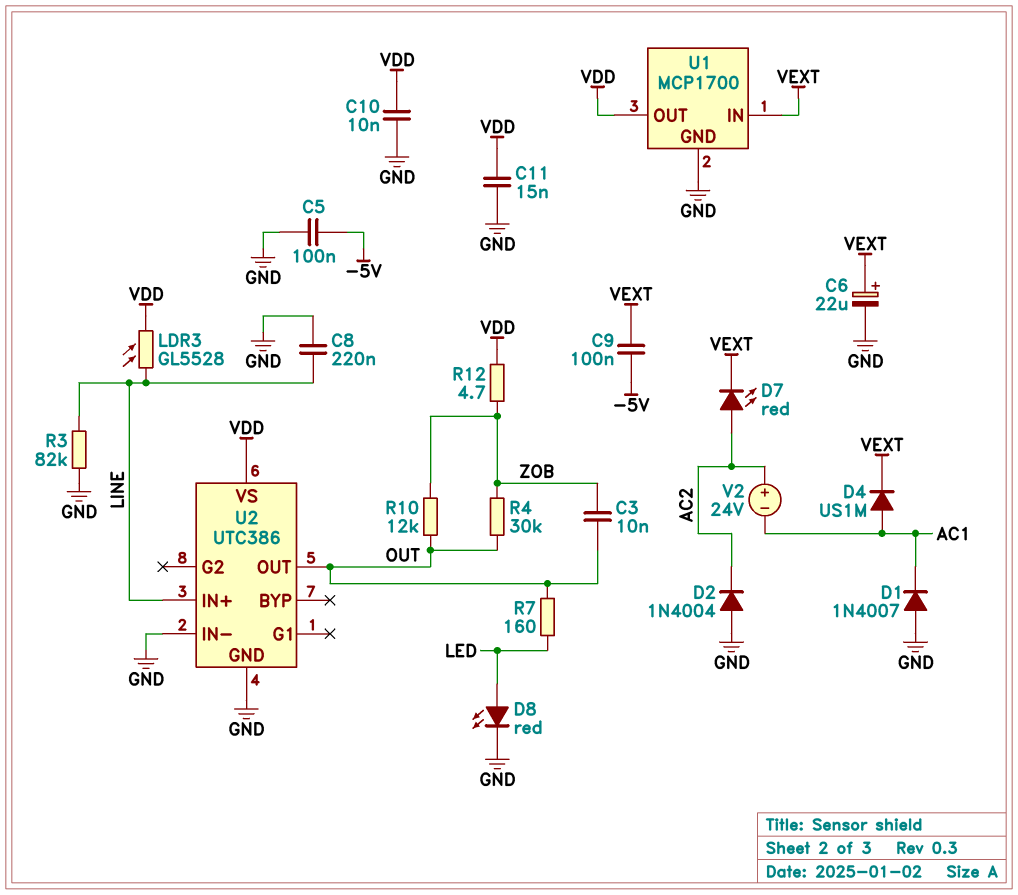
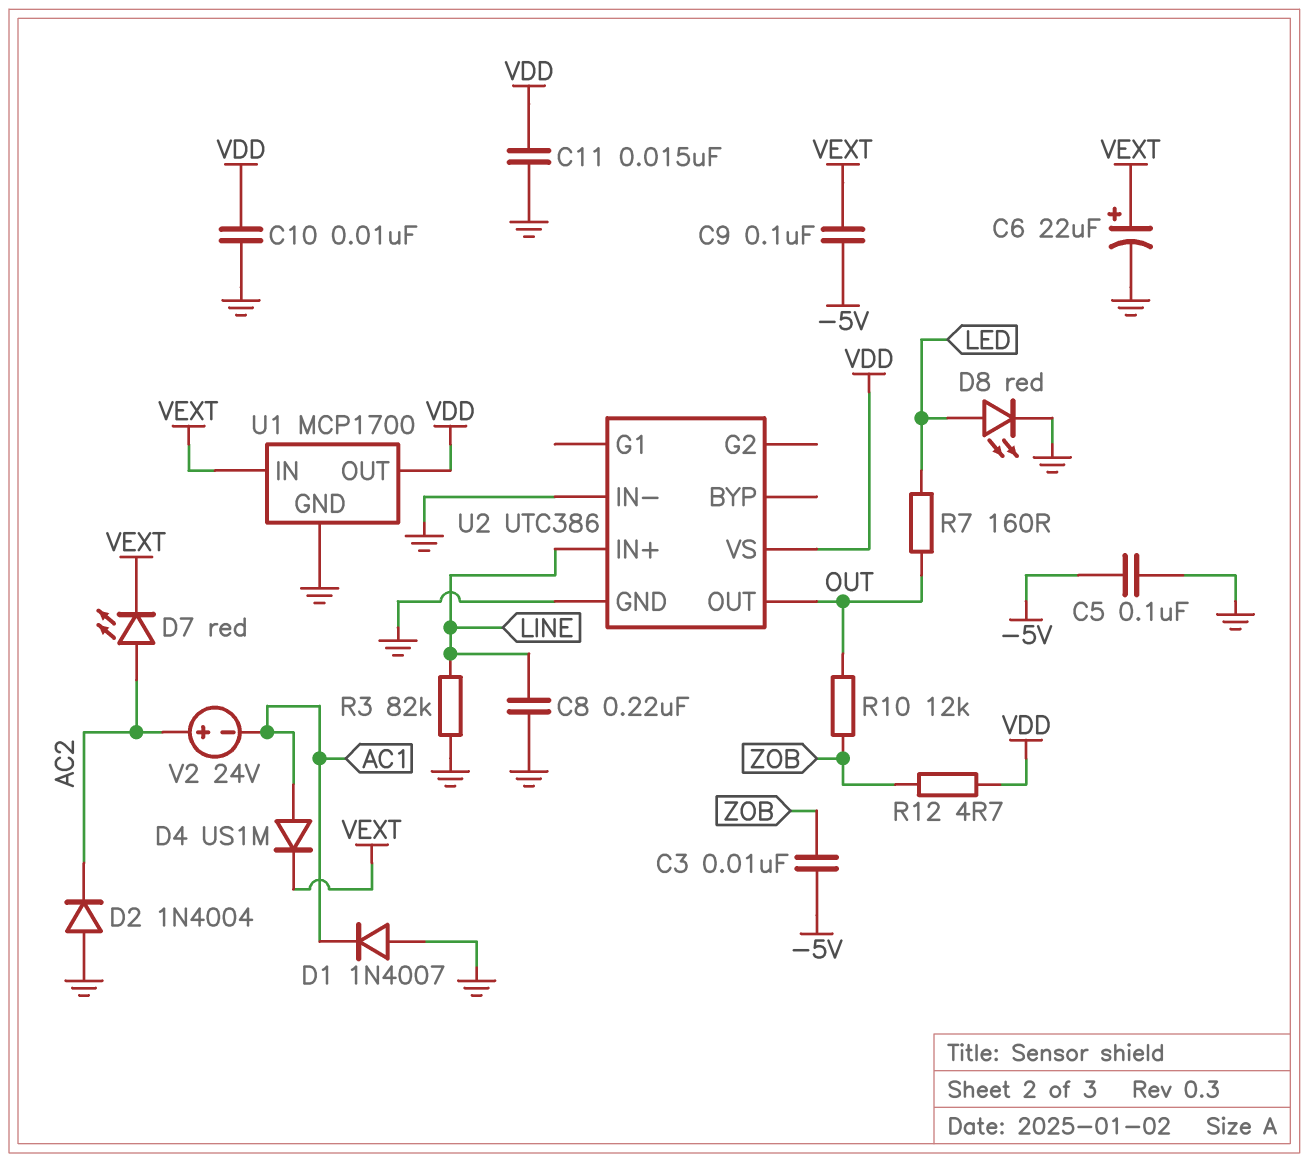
C3: 10nF (OUT, ZOB) -> 10nF (-5V, ZOB)
LDR3: GL5528 (LINE, VDD) -> none
R4: 30k (OUT, ZOB) -> none

